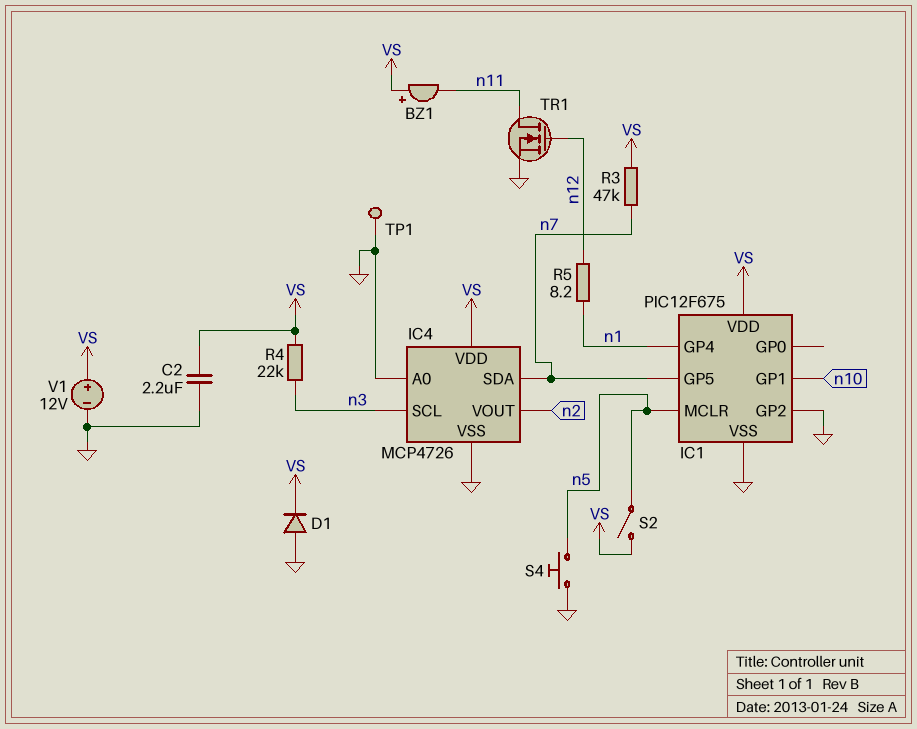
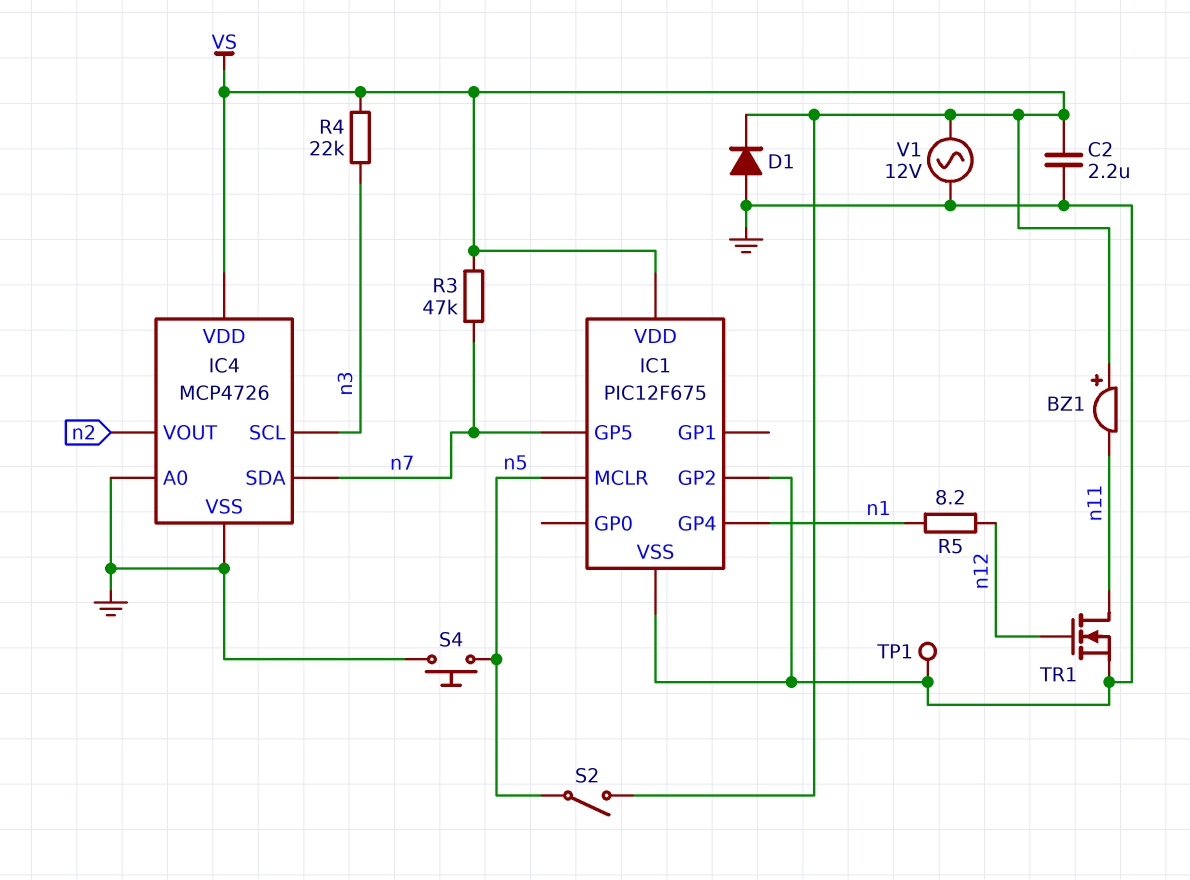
IC1 pin GP1: n10 -> none
V1: 12V (plus VS, minus GND) -> AC 12V (GND, VS)

